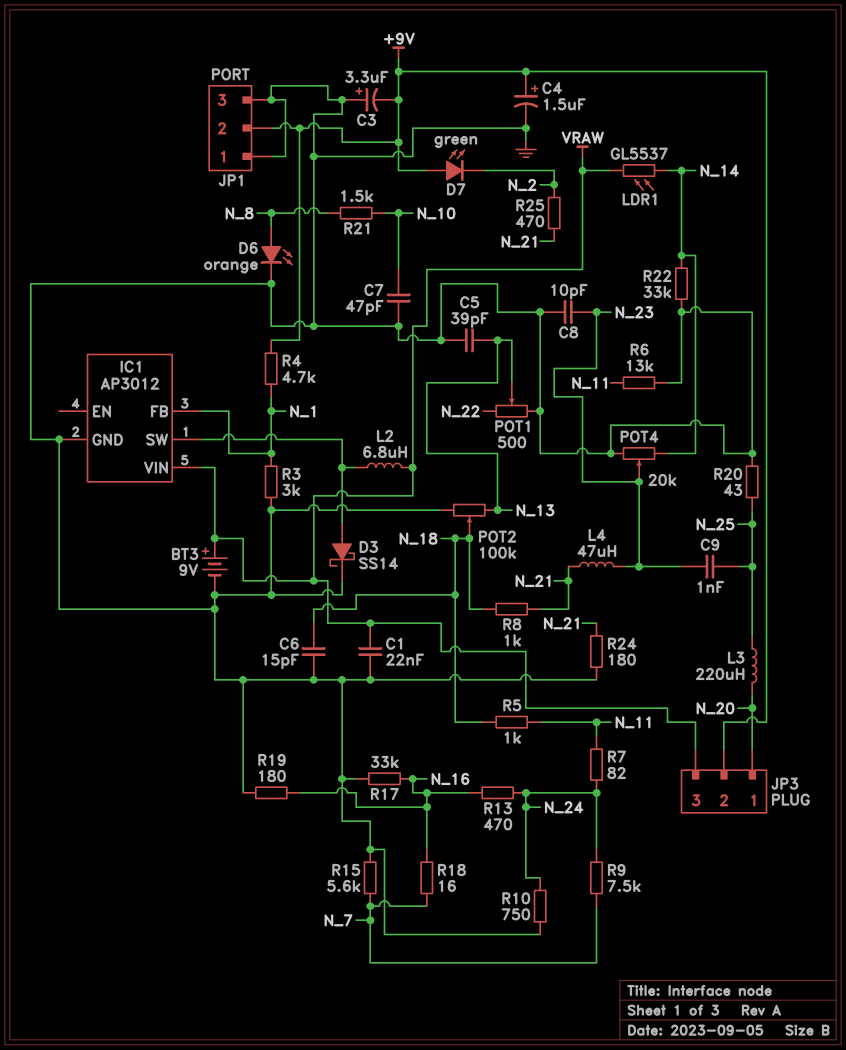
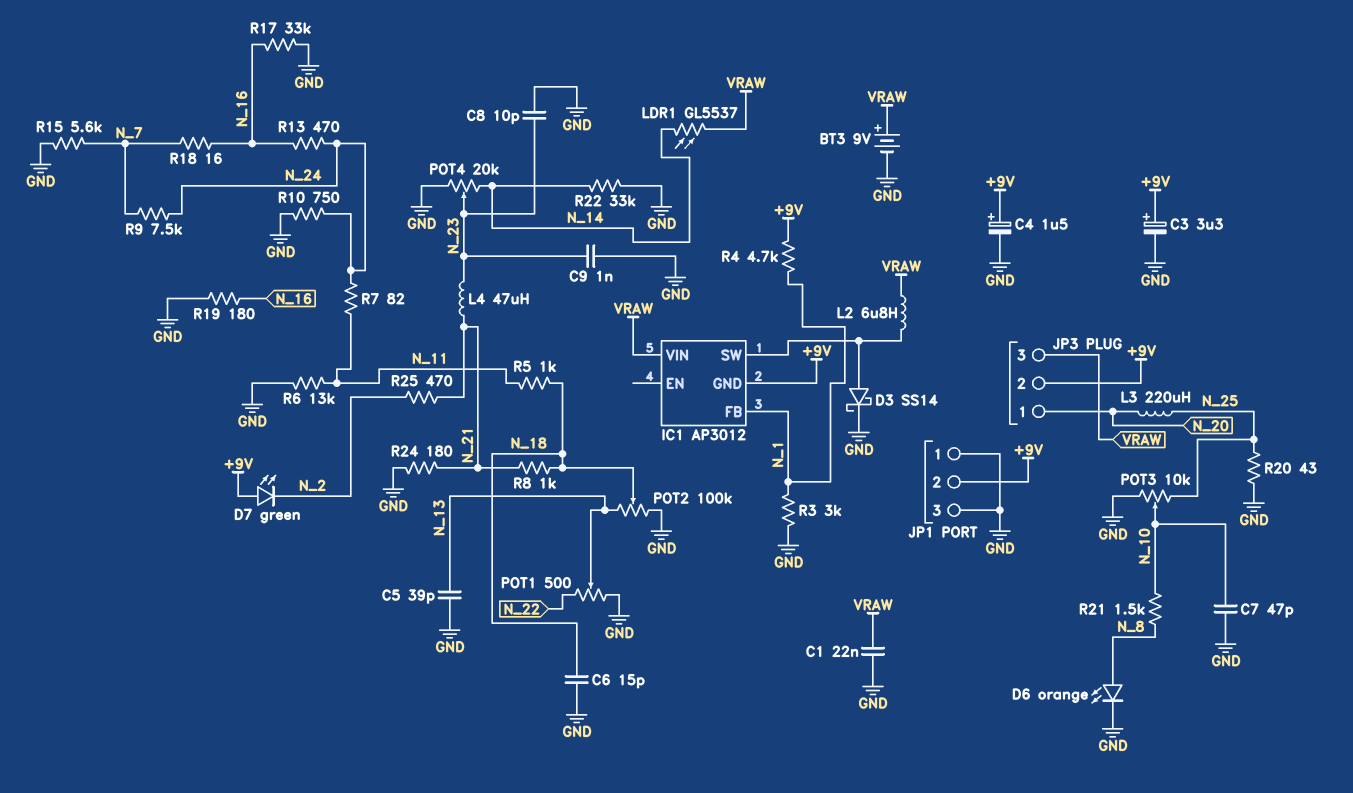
C3: 3.3uF (plus GND, minus +9V) -> 3.3uF (plus +9V, minus GND)
C9: 1nF (N_23, N_25) -> 1nF (GND, N_23)
IC1 pin GND: GND -> +9V
POT3: none -> 10k (GND, N_25, wiper N_10)

